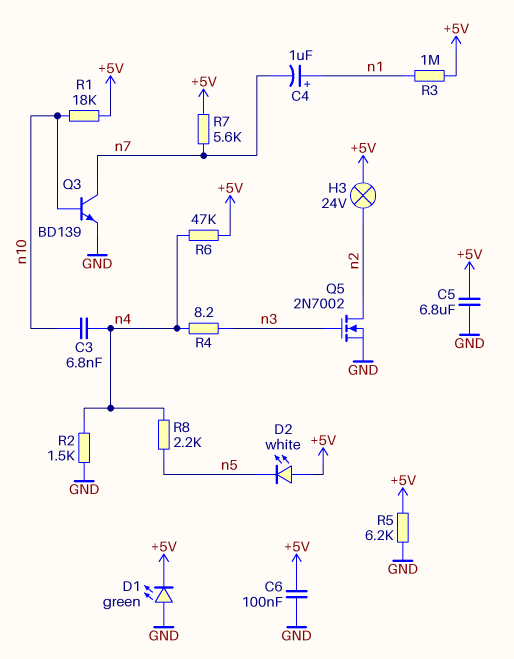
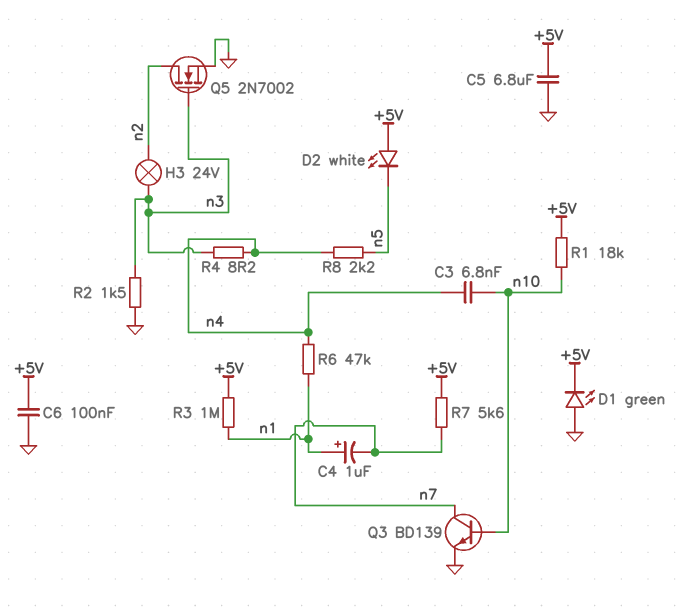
H3: lamp 24V (+5V, n2) -> lamp 24V (n2, n3)
R2: 1.5k (GND, n4) -> 1.5k (GND, n3)
R5: 6.2k (+5V, GND) -> none
R6: 47k (+5V, n4) -> 47k (n1, n4)

